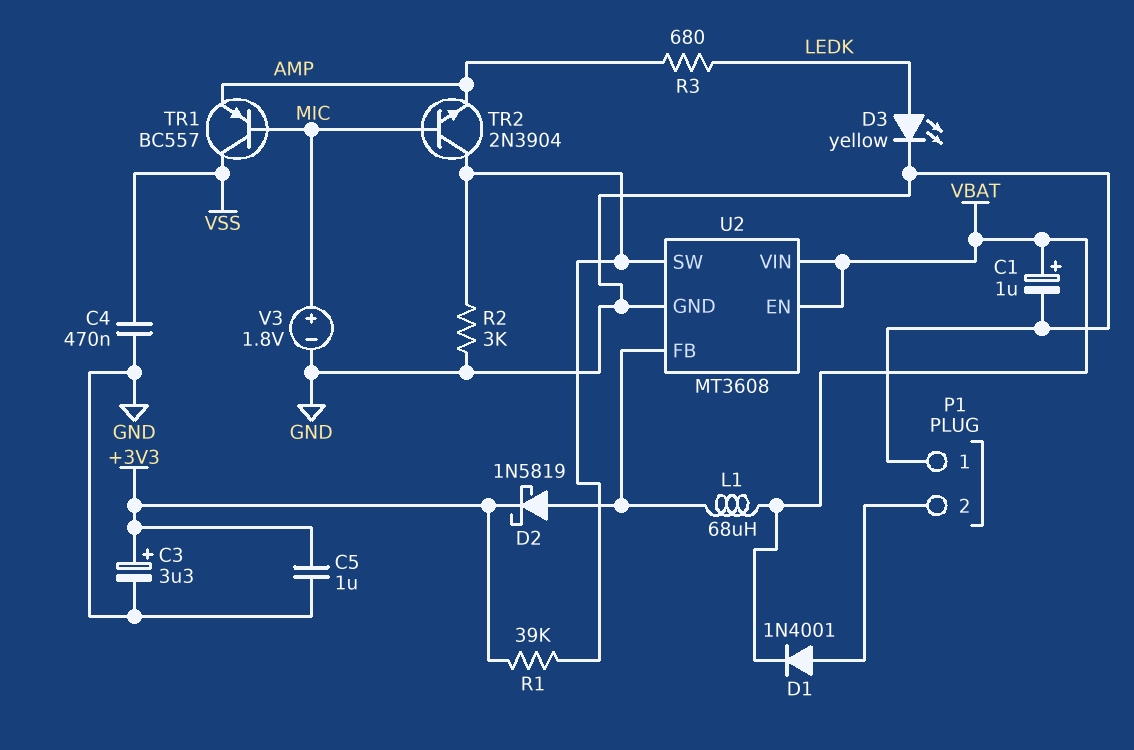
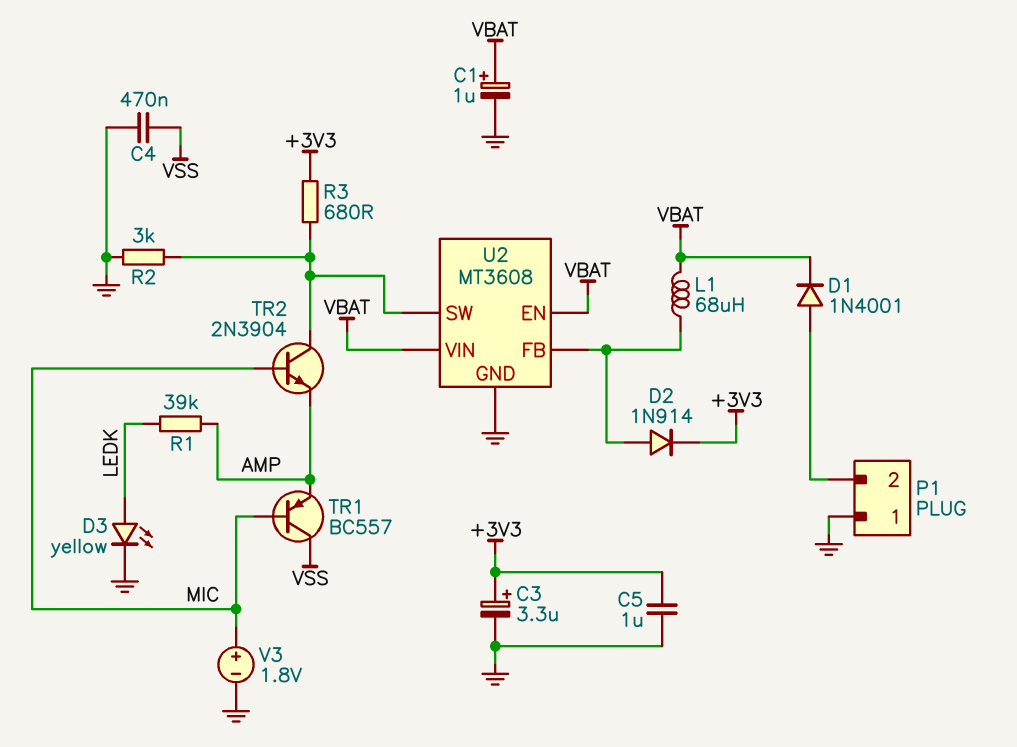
D2: schottky 1N5819 (A U2/FB, K +3V3) -> diode 1N914 (A U2/FB, K +3V3)
R1: 39k (+3V3, U2/SW) -> 39k (AMP, LEDK)
R3: 680 (AMP, LEDK) -> 680 (+3V3, U2/SW)

